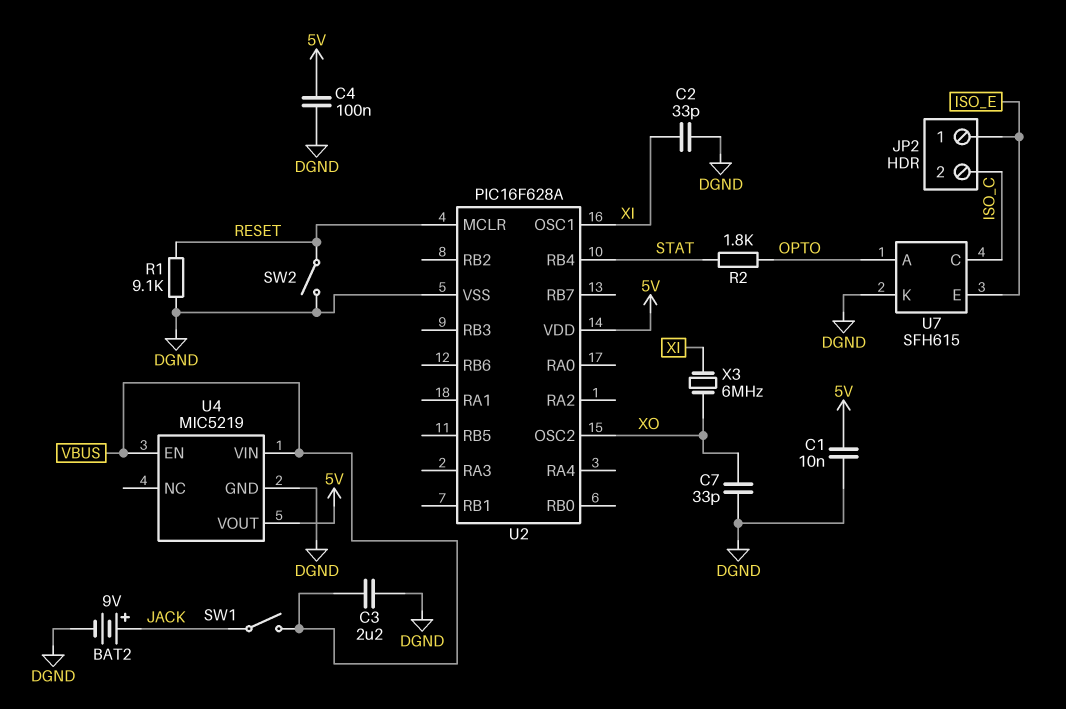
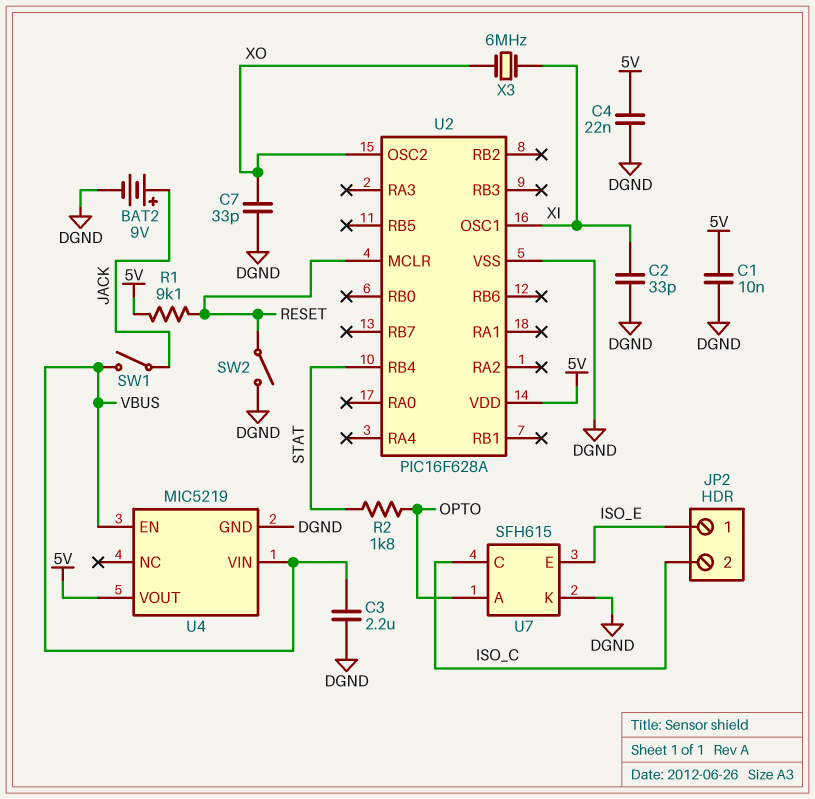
C4: 100nF (5V, DGND) -> 22nF (5V, DGND)
R1: 9.1k (DGND, RESET) -> 9.1k (5V, RESET)

